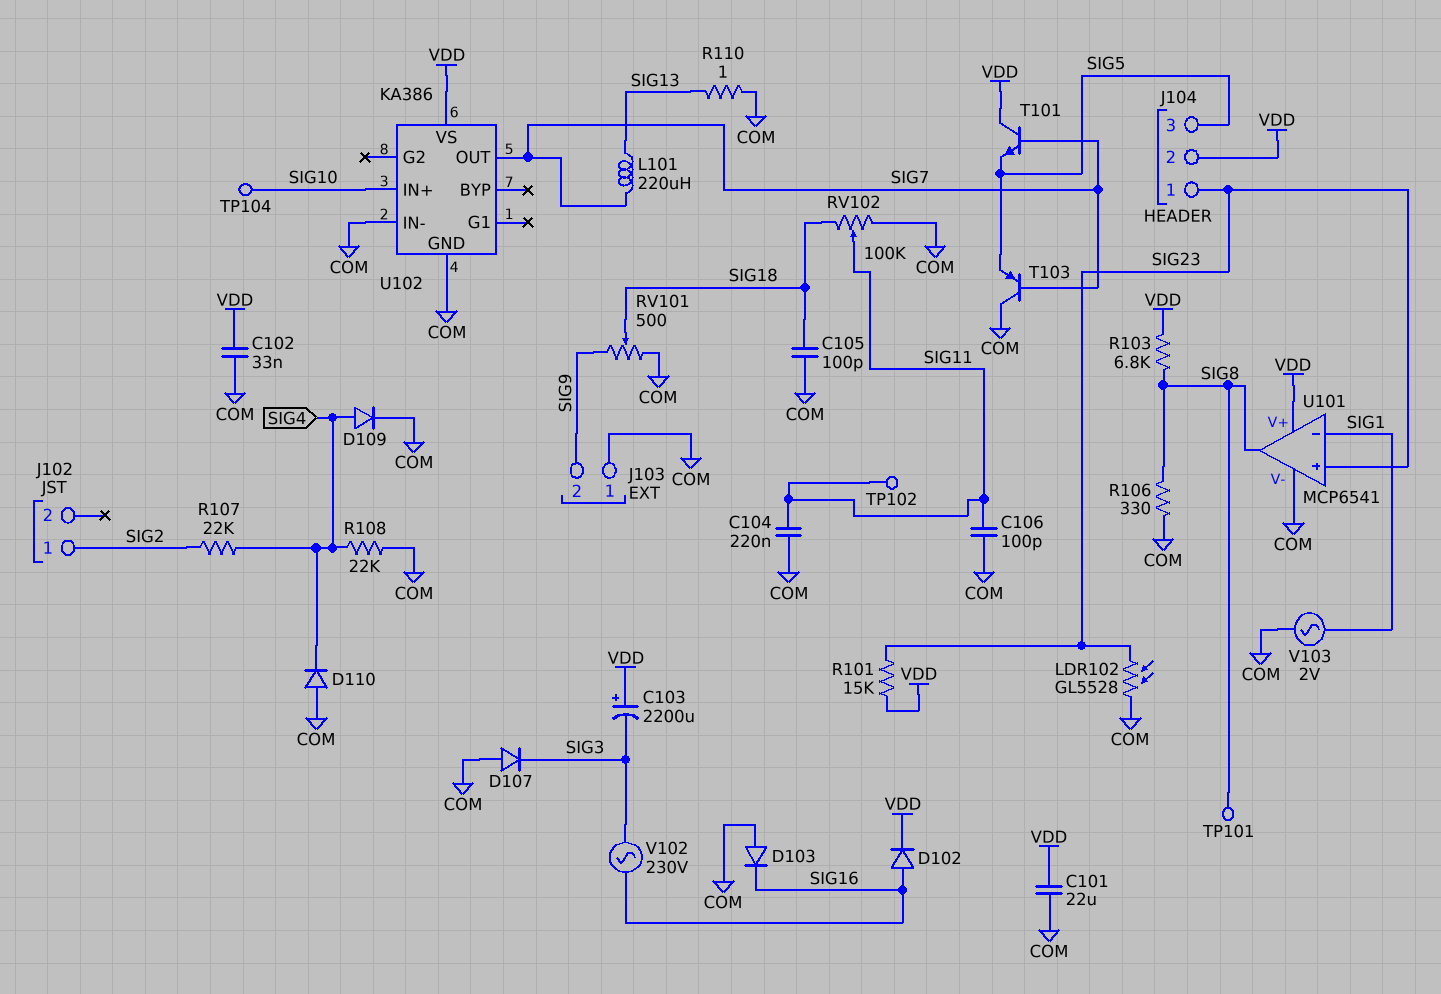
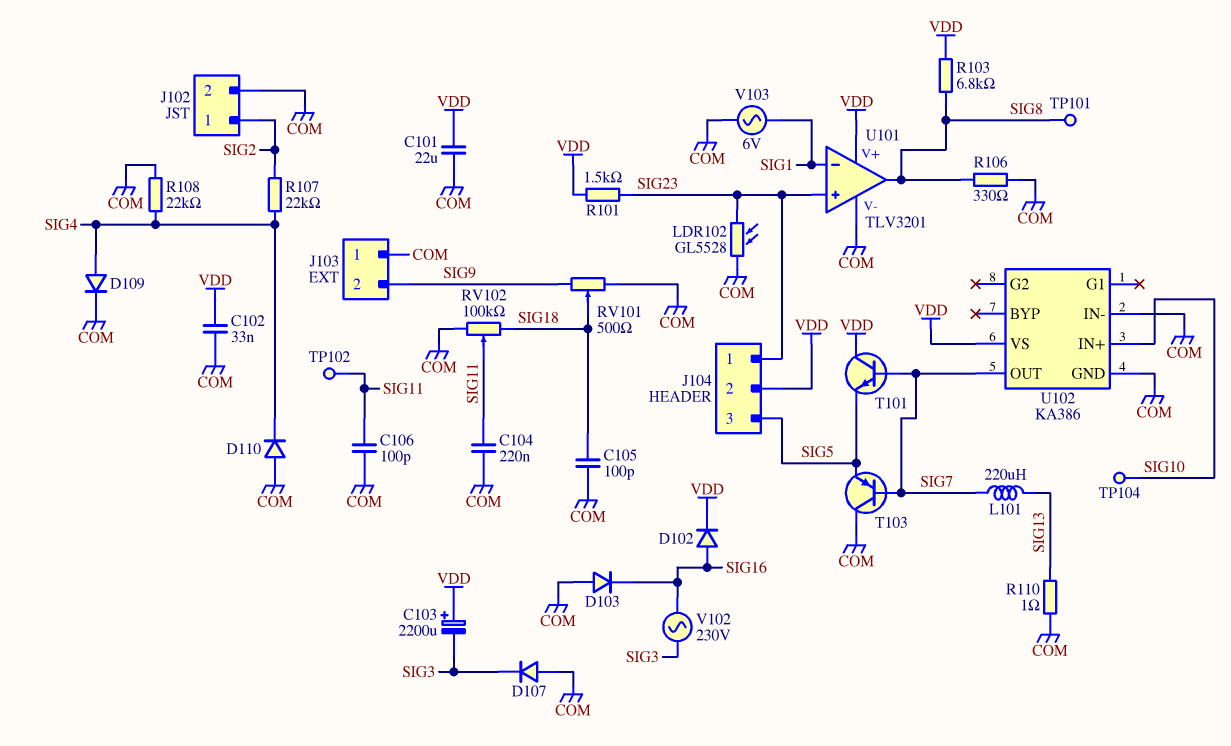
J102 pin 2: none -> COM
R101: 15k (SIG23, VDD) -> 1.5k (SIG23, VDD)
U101: MCP6541 -> TLV3201
V103: AC 2V (COM, SIG1) -> AC 6V (COM, SIG1)

